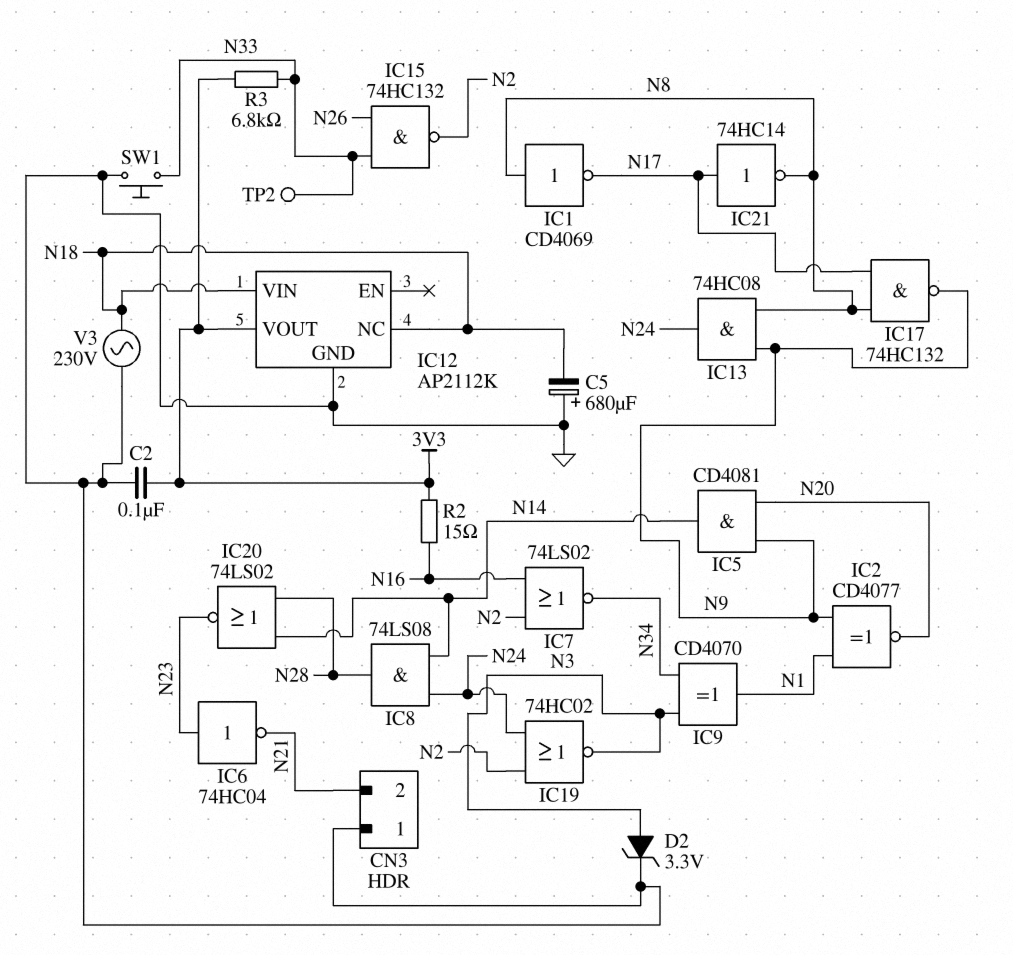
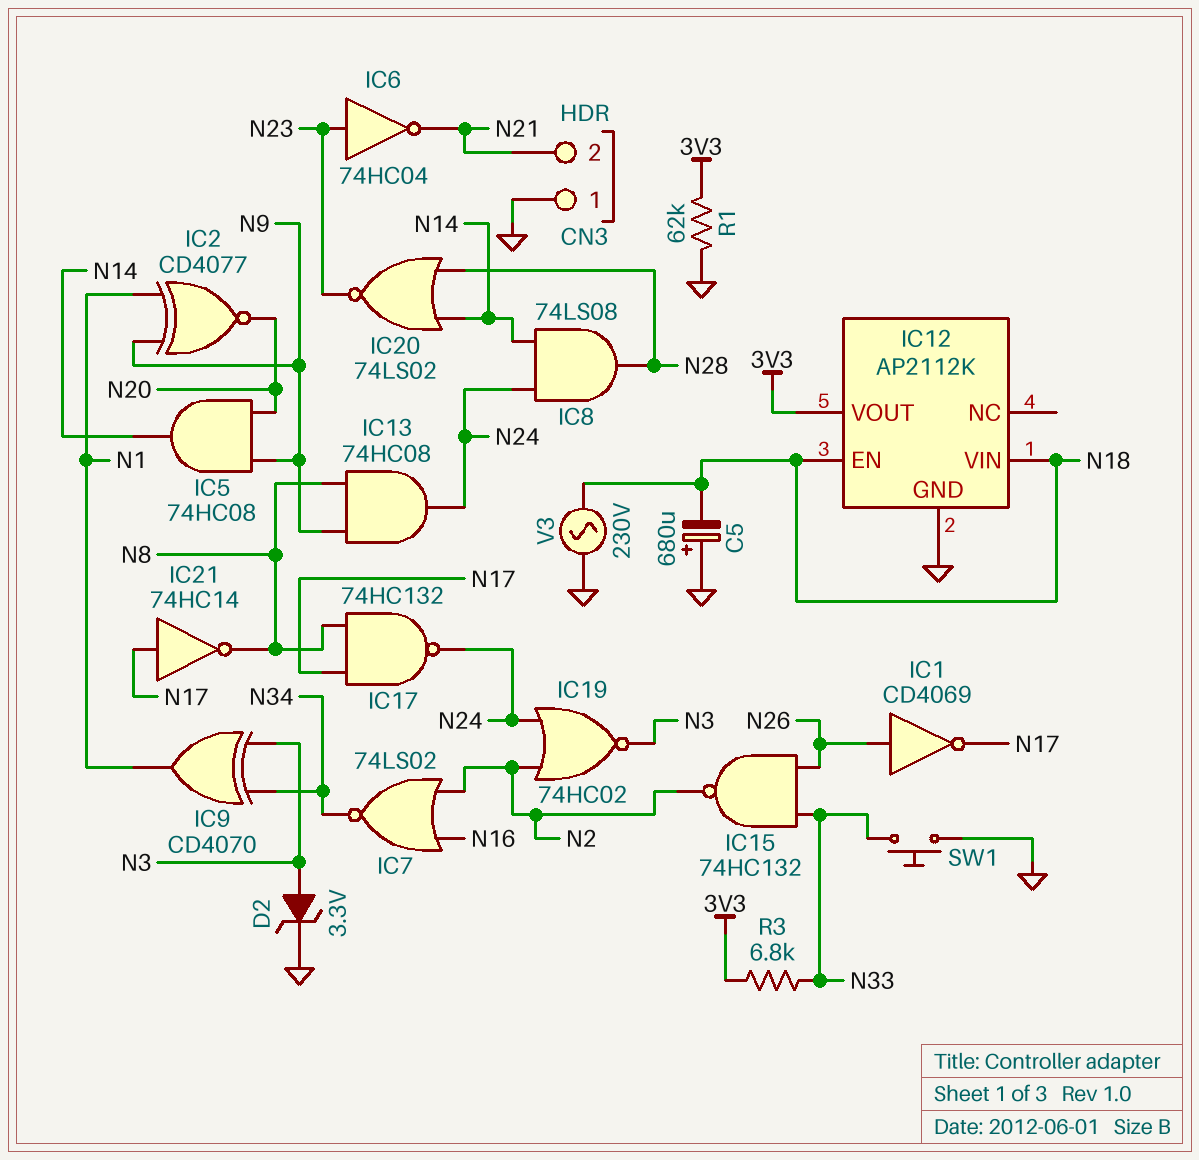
C2: 100nF (3V3, GND) -> none
IC1: NOT CD4069 (in N8, out N17) -> NOT CD4069 (in N26, out N17)
IC5: AND CD4081 (in N9, in N20, out N14) -> AND 74HC08 (in N9, in N20, out N14)
IC12 pin EN: none -> N18
IC12 pin NC: N18 -> none
IC17: NAND 74HC132 (in N8, in N17, out N9) -> NAND 74HC132 (in N8, in N17, out N24)
R1: none -> 62k (3V3, GND)
R2: 15 (3V3, N16) -> none
TP2: test point (N33) -> none

